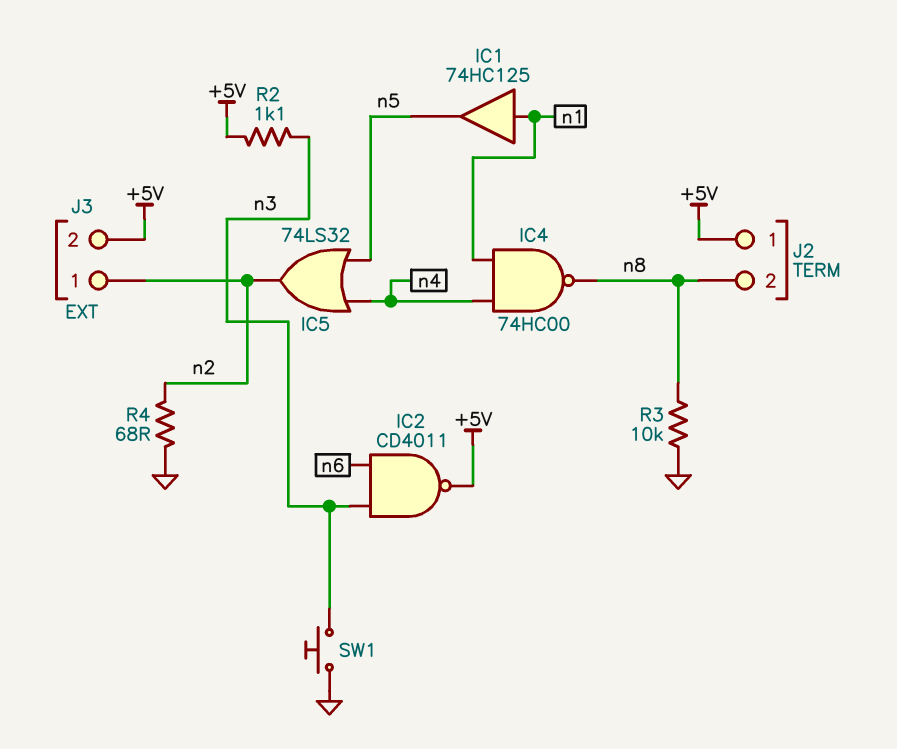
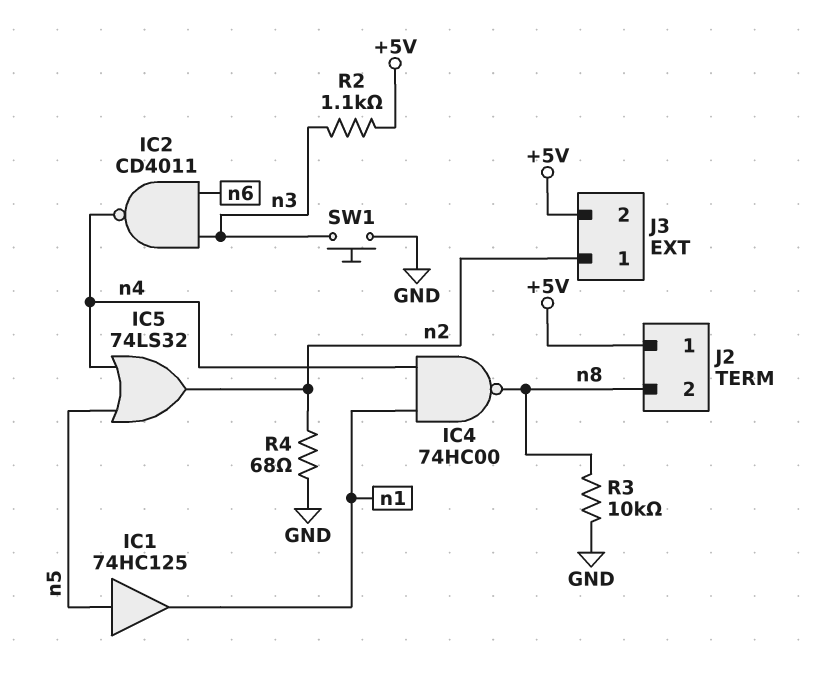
IC1: buffer 74HC125 (in n1, out n5) -> buffer 74HC125 (in n5, out n1)
IC2: NAND CD4011 (in n3, in n6, out +5V) -> NAND CD4011 (in n3, in n6, out n4)

